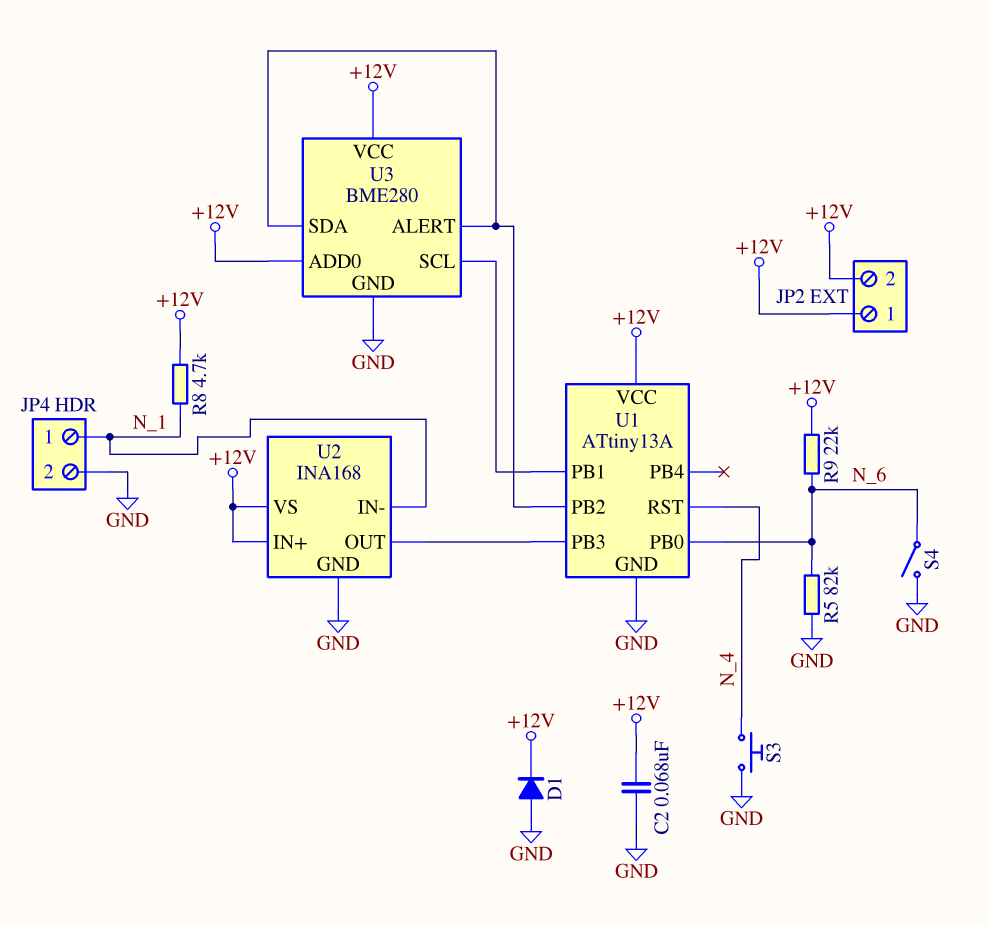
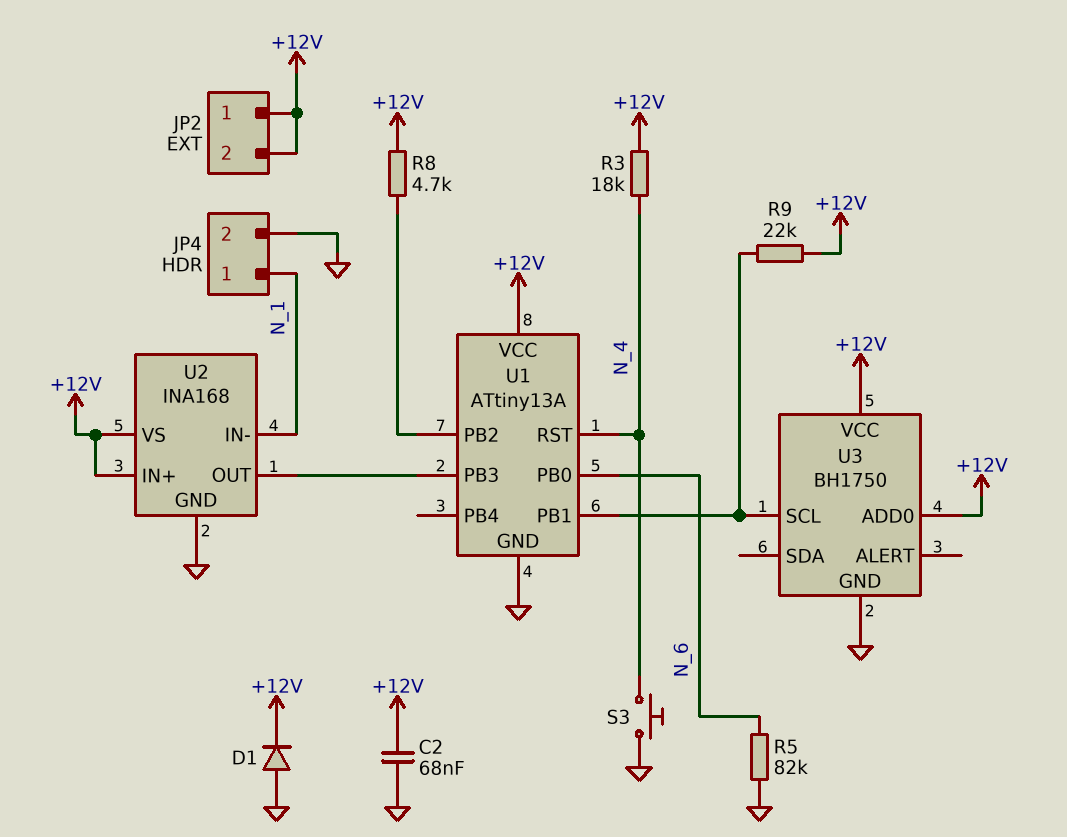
R3: none -> 18k (+12V, N_4)
R8: 4.7k (+12V, N_1) -> 4.7k (+12V, U1/PB2)
R9: 22k (+12V, N_6) -> 22k (+12V, U1/PB1)
S4: switch (GND, N_6) -> none
U3: BME280 -> BH1750
U3 pin ALERT: U1/PB2 -> none
U3 pin SDA: U1/PB2 -> none

